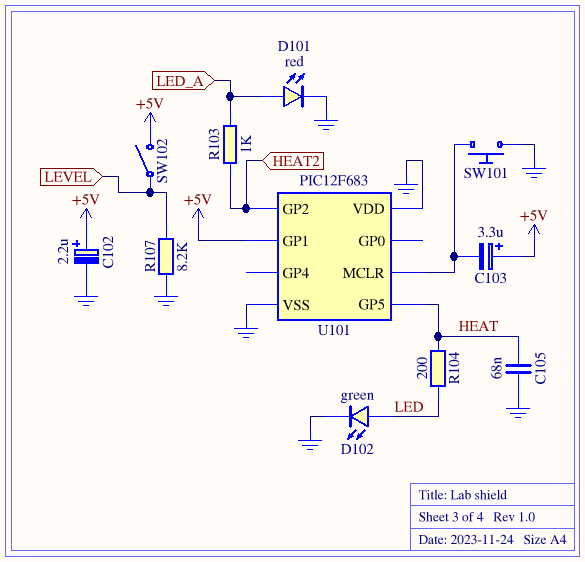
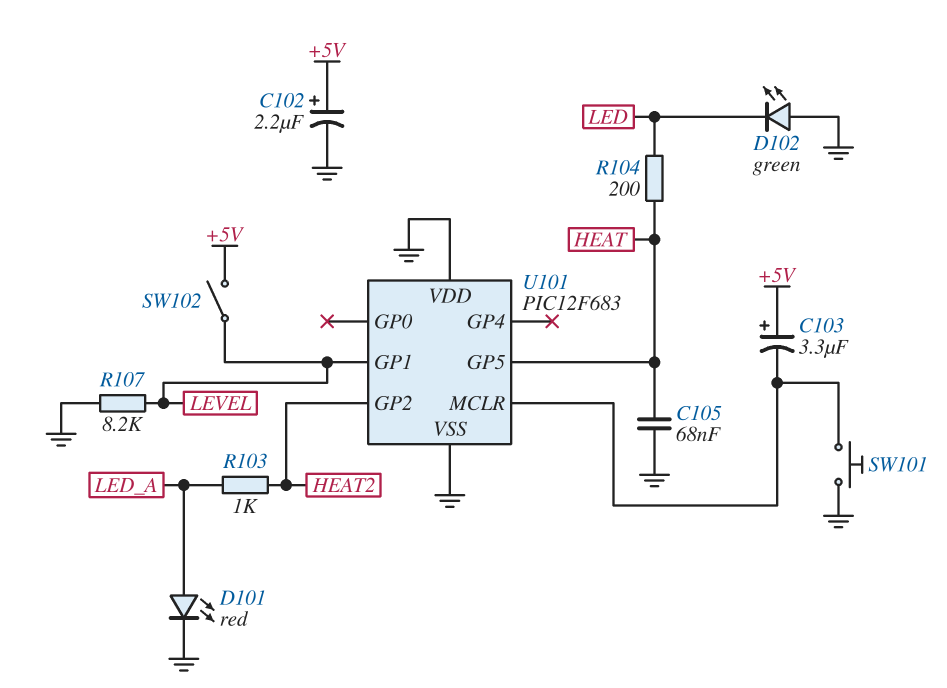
D102: LED green (A LED, K GND) -> LED green (A GND, K LED)
U101 pin GP1: +5V -> LEVEL

